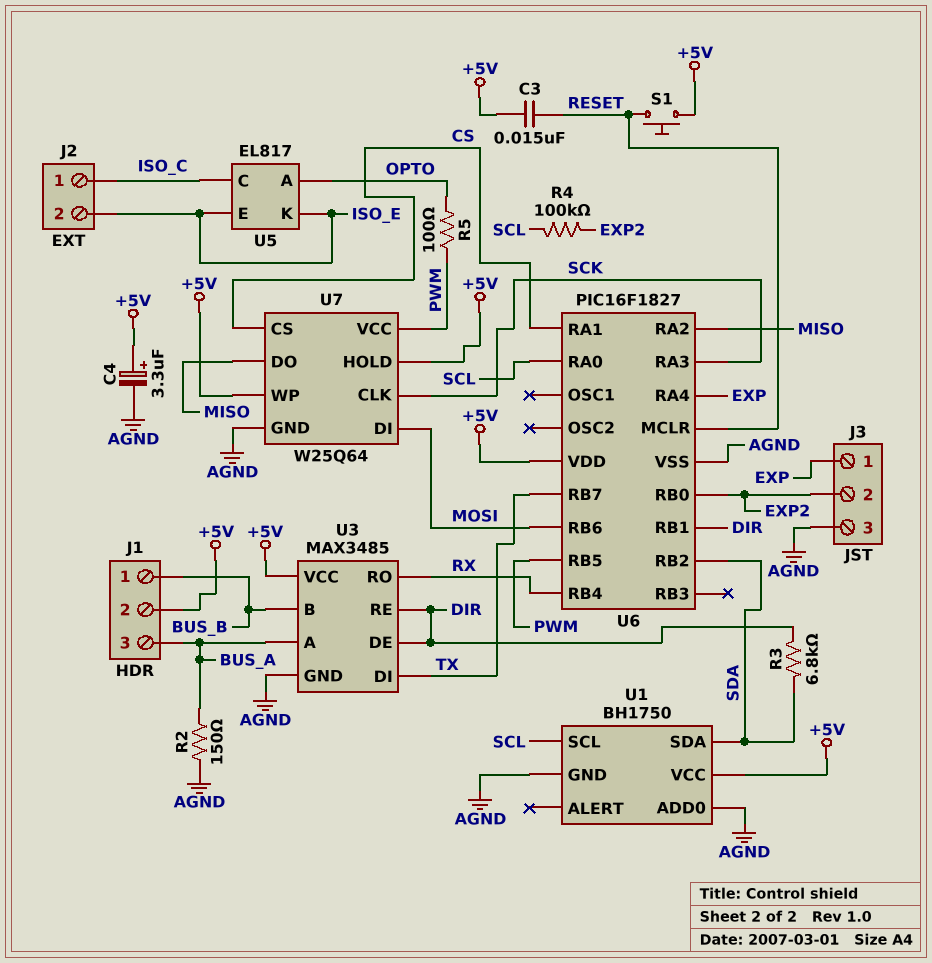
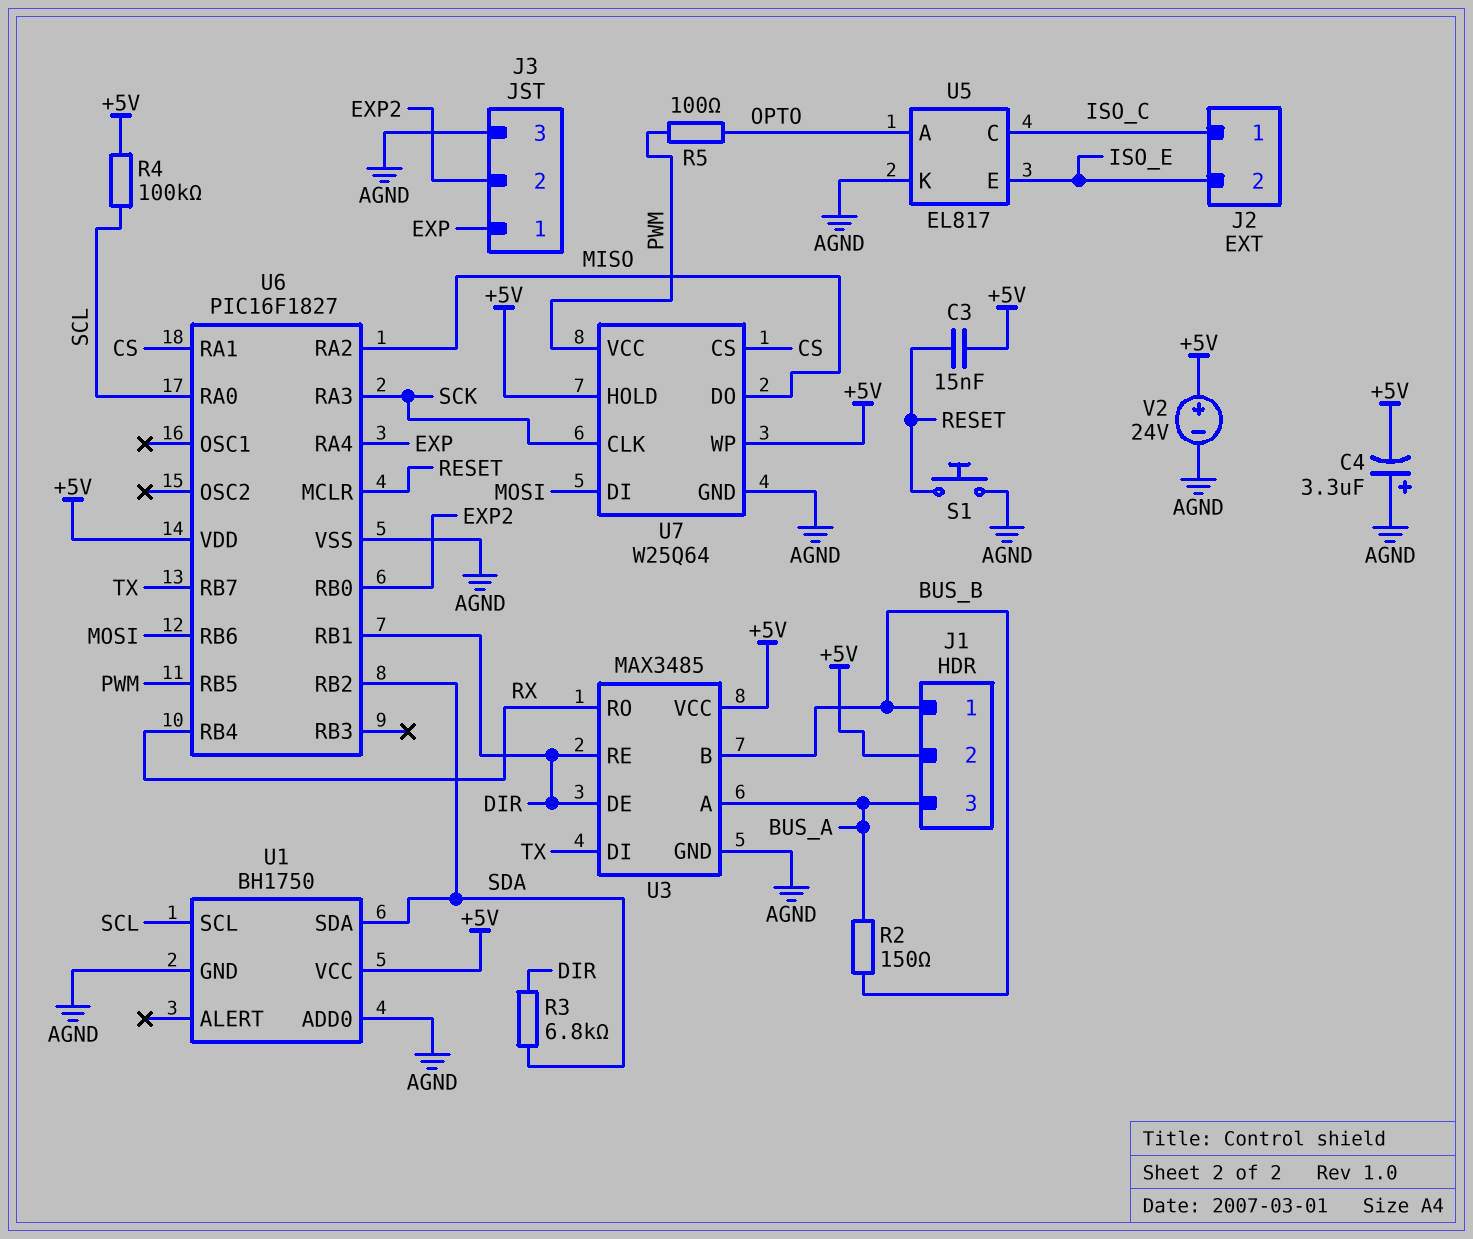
C4: 3.3uF (plus +5V, minus AGND) -> 3.3uF (plus AGND, minus +5V)
R2: 150 (AGND, BUS_A) -> 150 (BUS_A, BUS_B)
R4: 100k (EXP2, SCL) -> 100k (+5V, SCL)
S1: button (+5V, RESET) -> button (AGND, RESET)
U5 pin K: ISO_E -> AGND
V2: none -> 24V (plus +5V, minus AGND)

